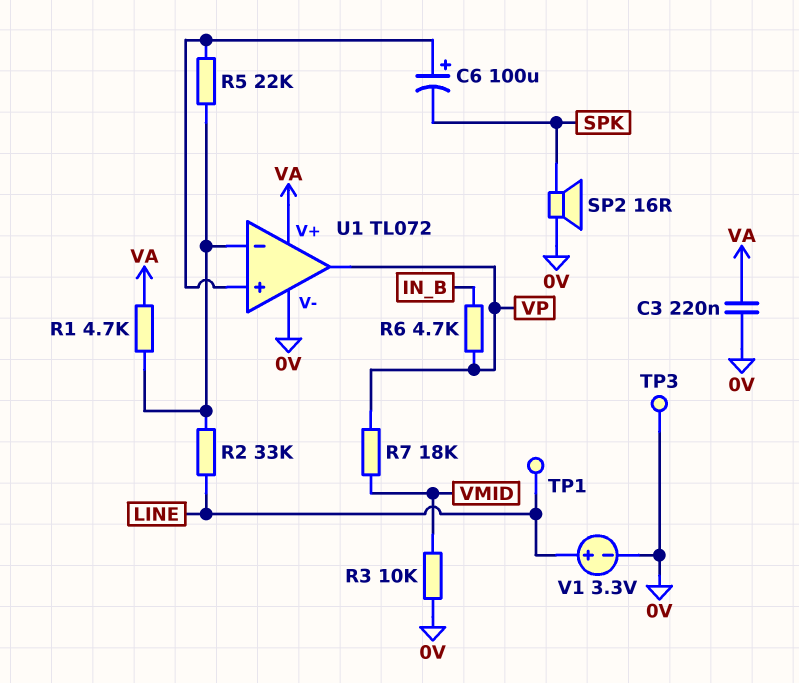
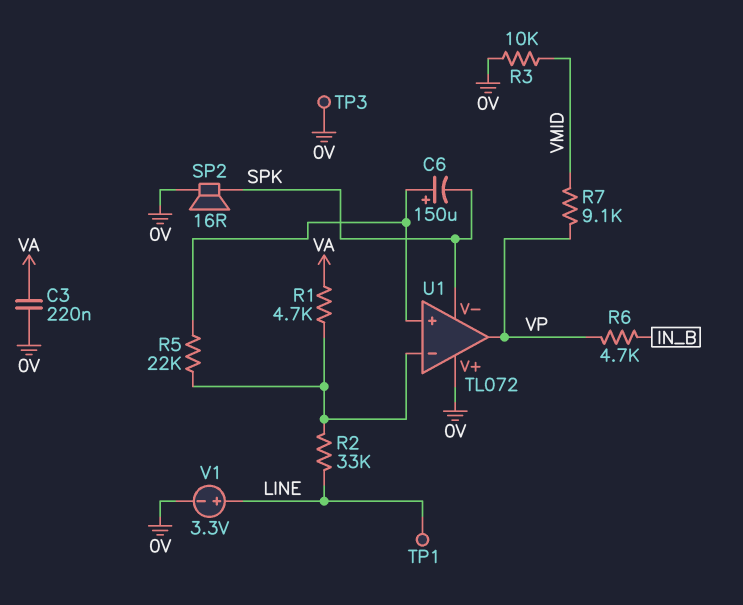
C6: 100uF (plus U1/in+, minus SPK) -> 150uF (plus U1/in+, minus SPK)
R7: 18k (VMID, VP) -> 9.1k (VMID, VP)
U1 pin V+: VA -> 0V
U1 pin V-: 0V -> SPK

